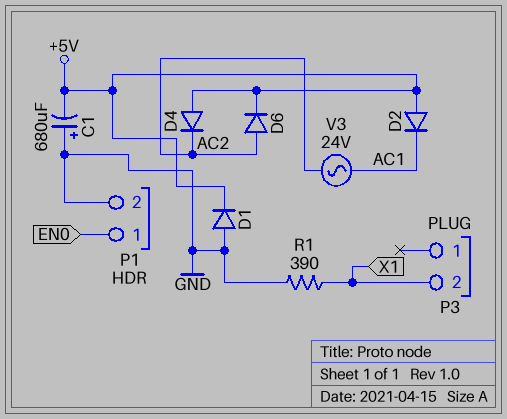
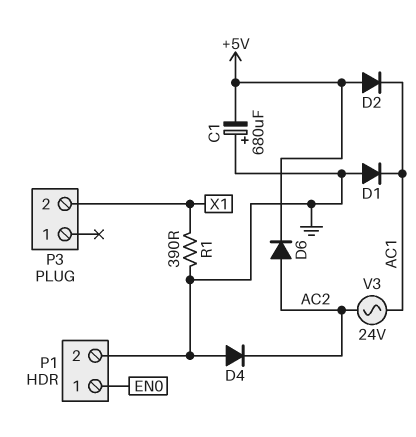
D1: diode (A GND, K +5V) -> diode (A GND, K AC1)
D4: diode (A +5V, K AC2) -> diode (A GND, K AC2)

